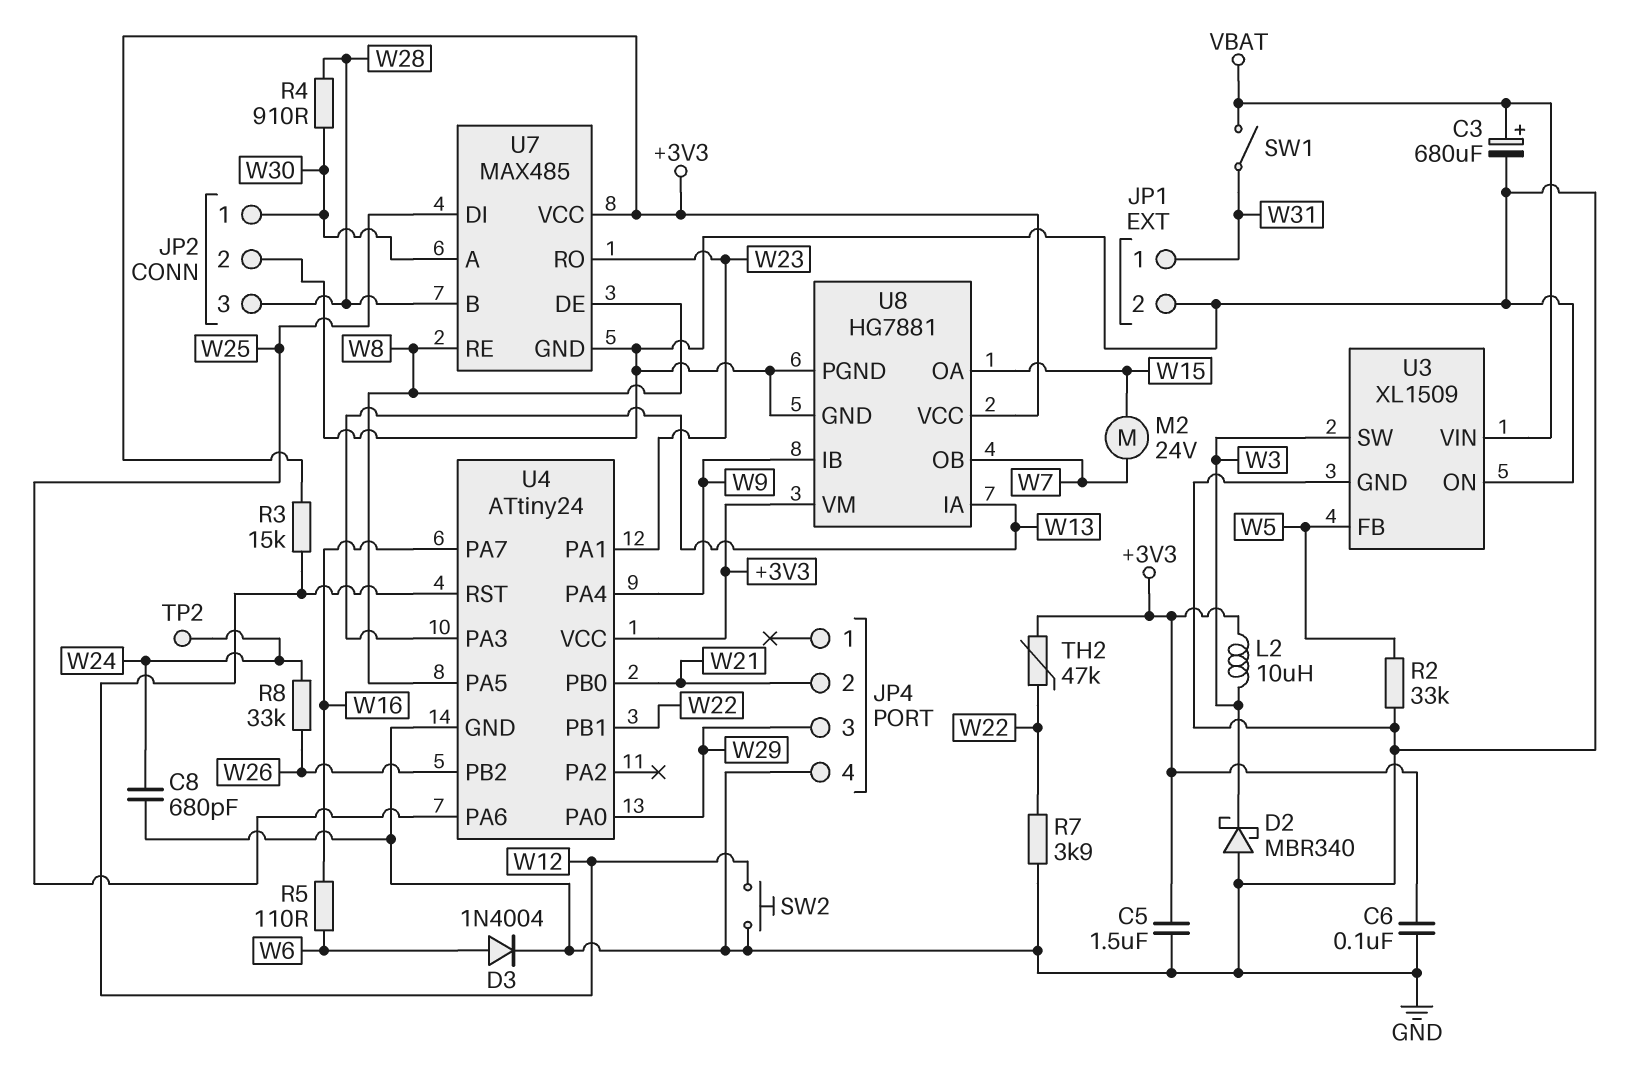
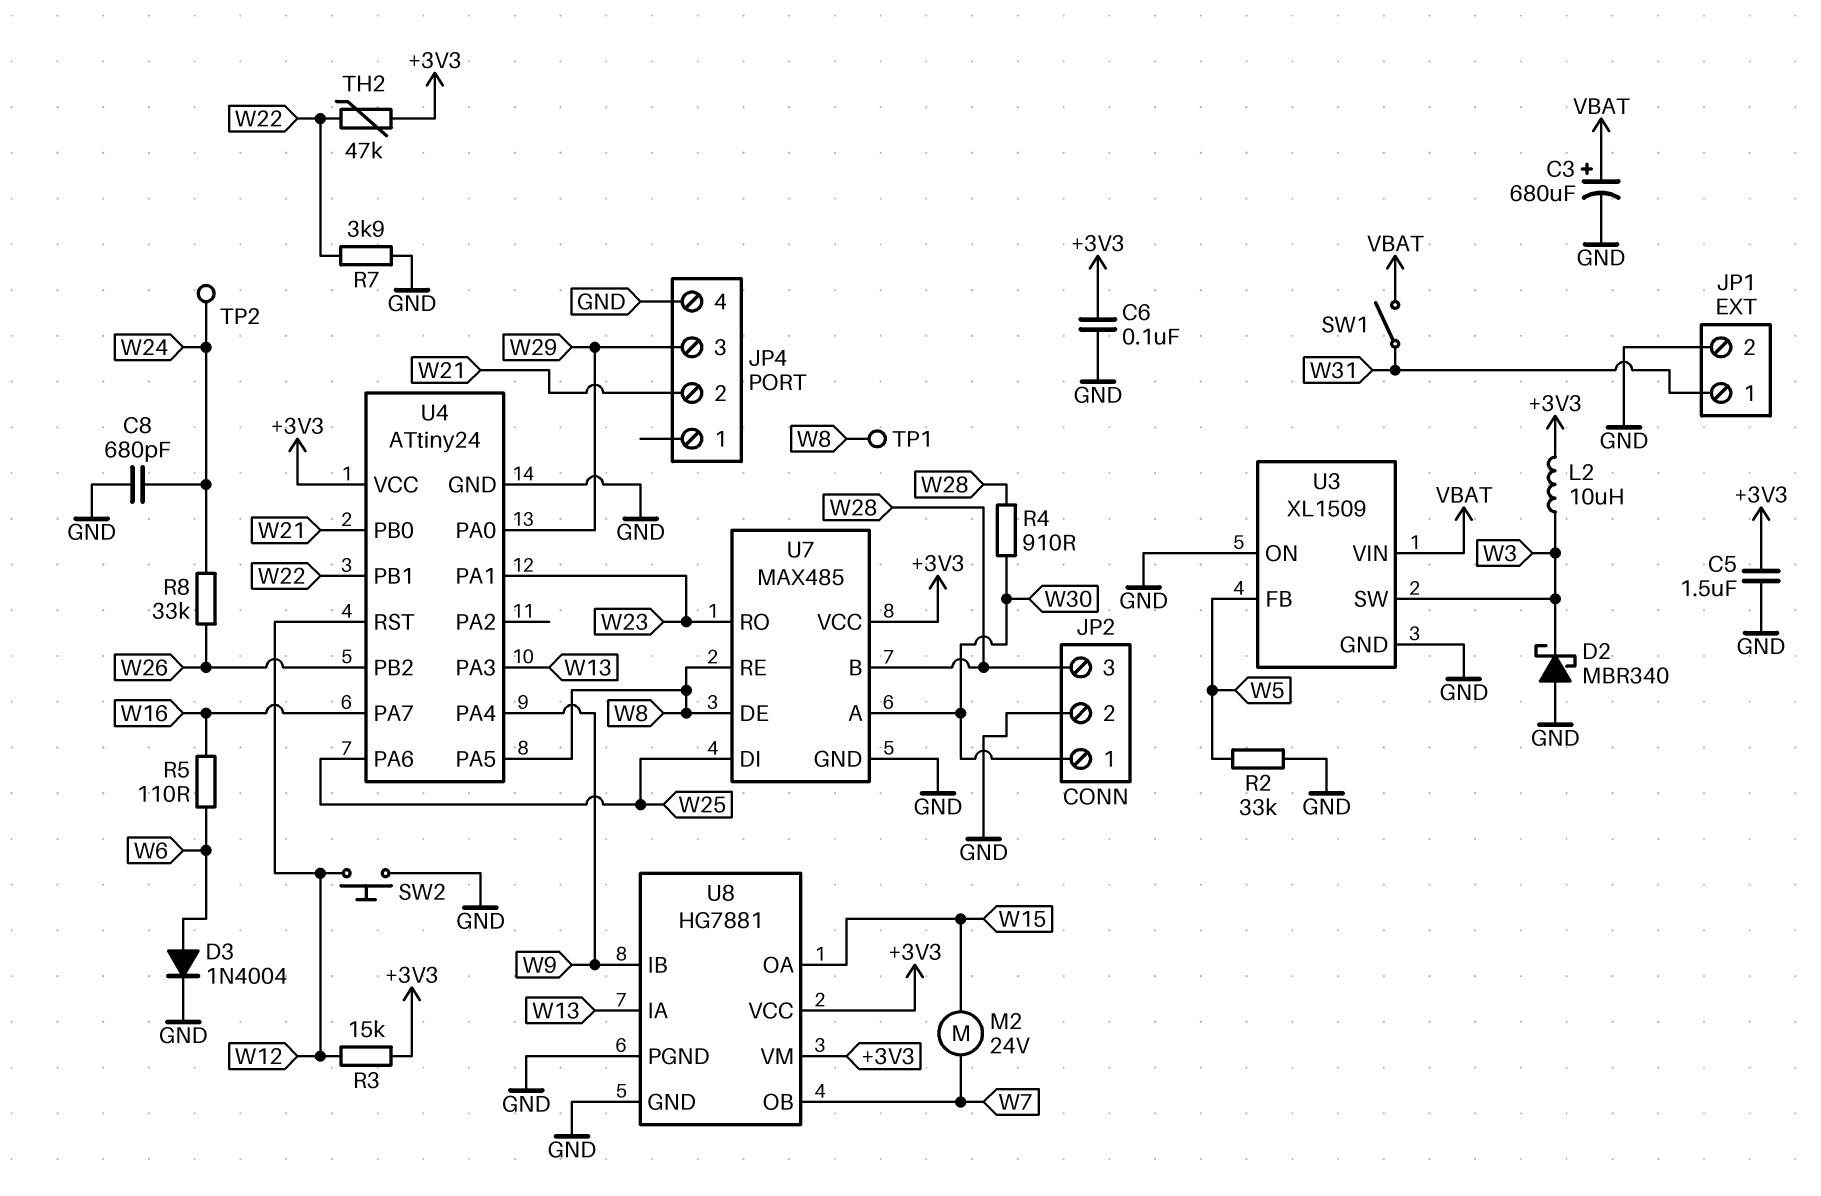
TP1: none -> test point (W8)

